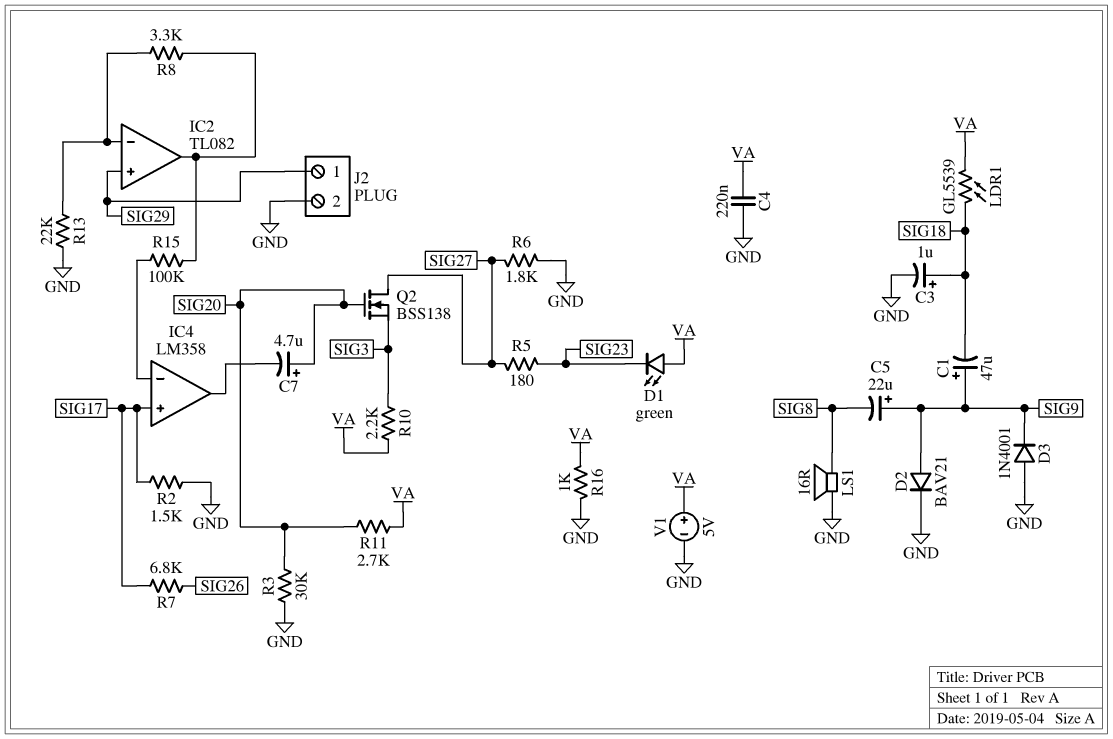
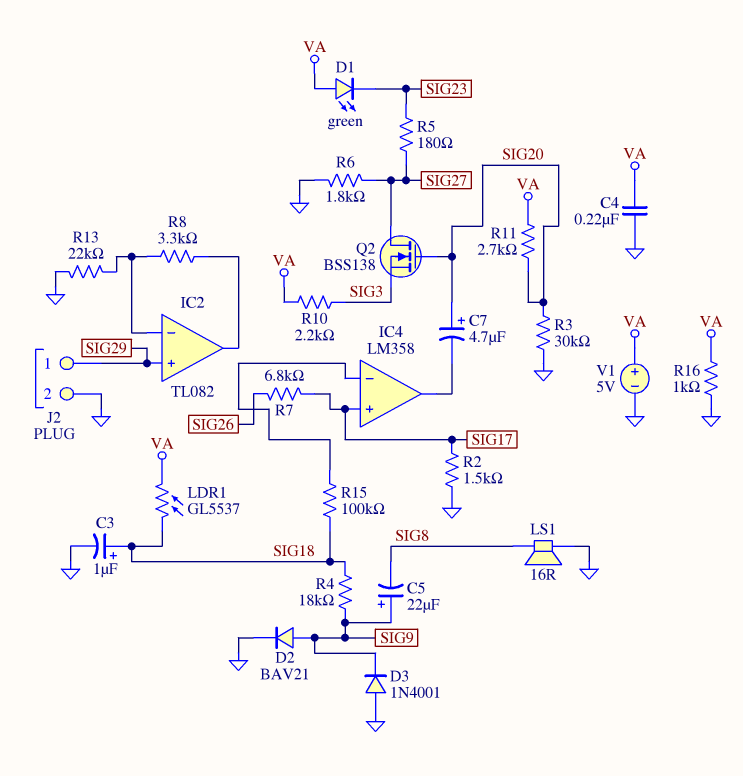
C1: 47uF (plus SIG9, minus SIG18) -> none
LDR1: GL5539 (SIG18, VA) -> GL5537 (SIG18, VA)
R4: none -> 18k (SIG9, SIG18)
R15: 100k (IC2/out, IC4/in-) -> 100k (IC4/in-, SIG18)

